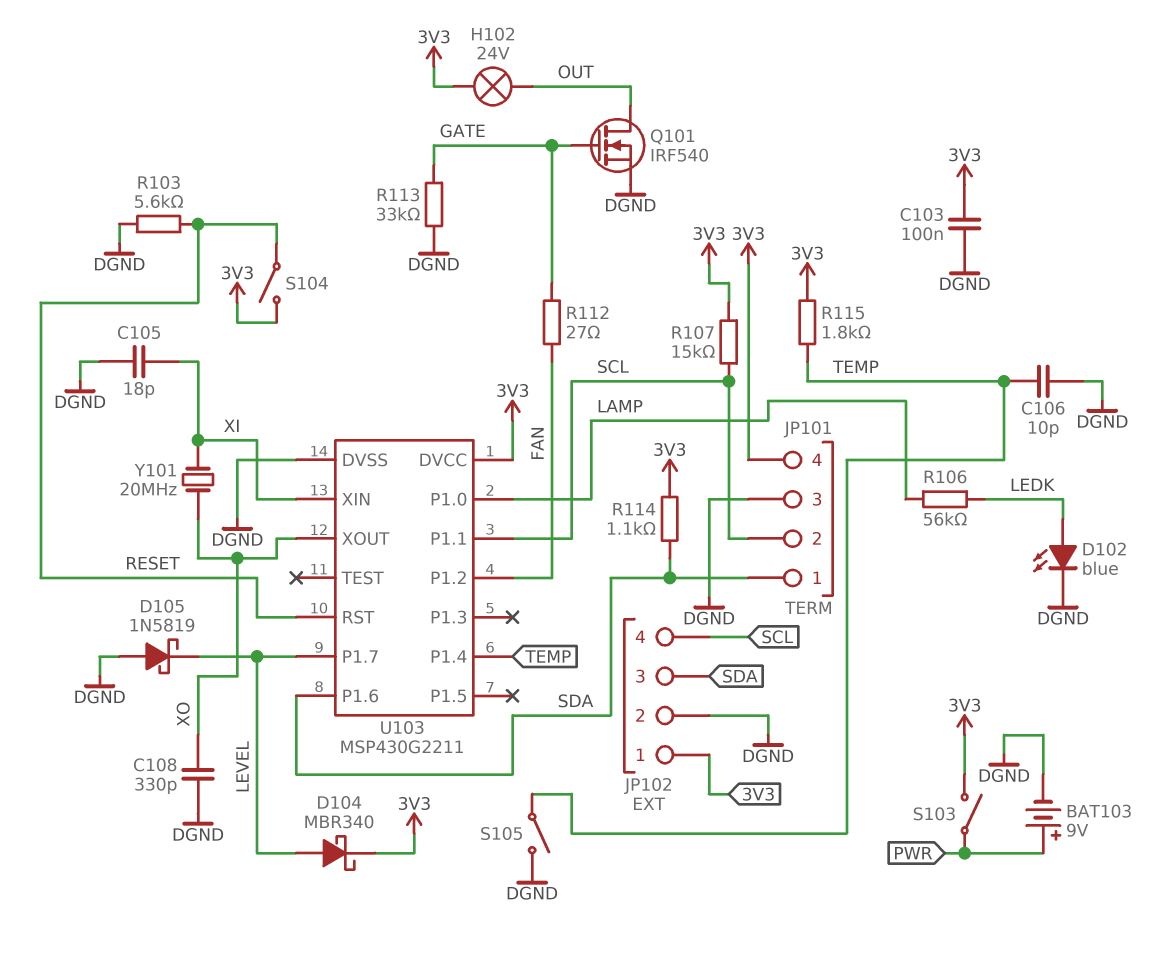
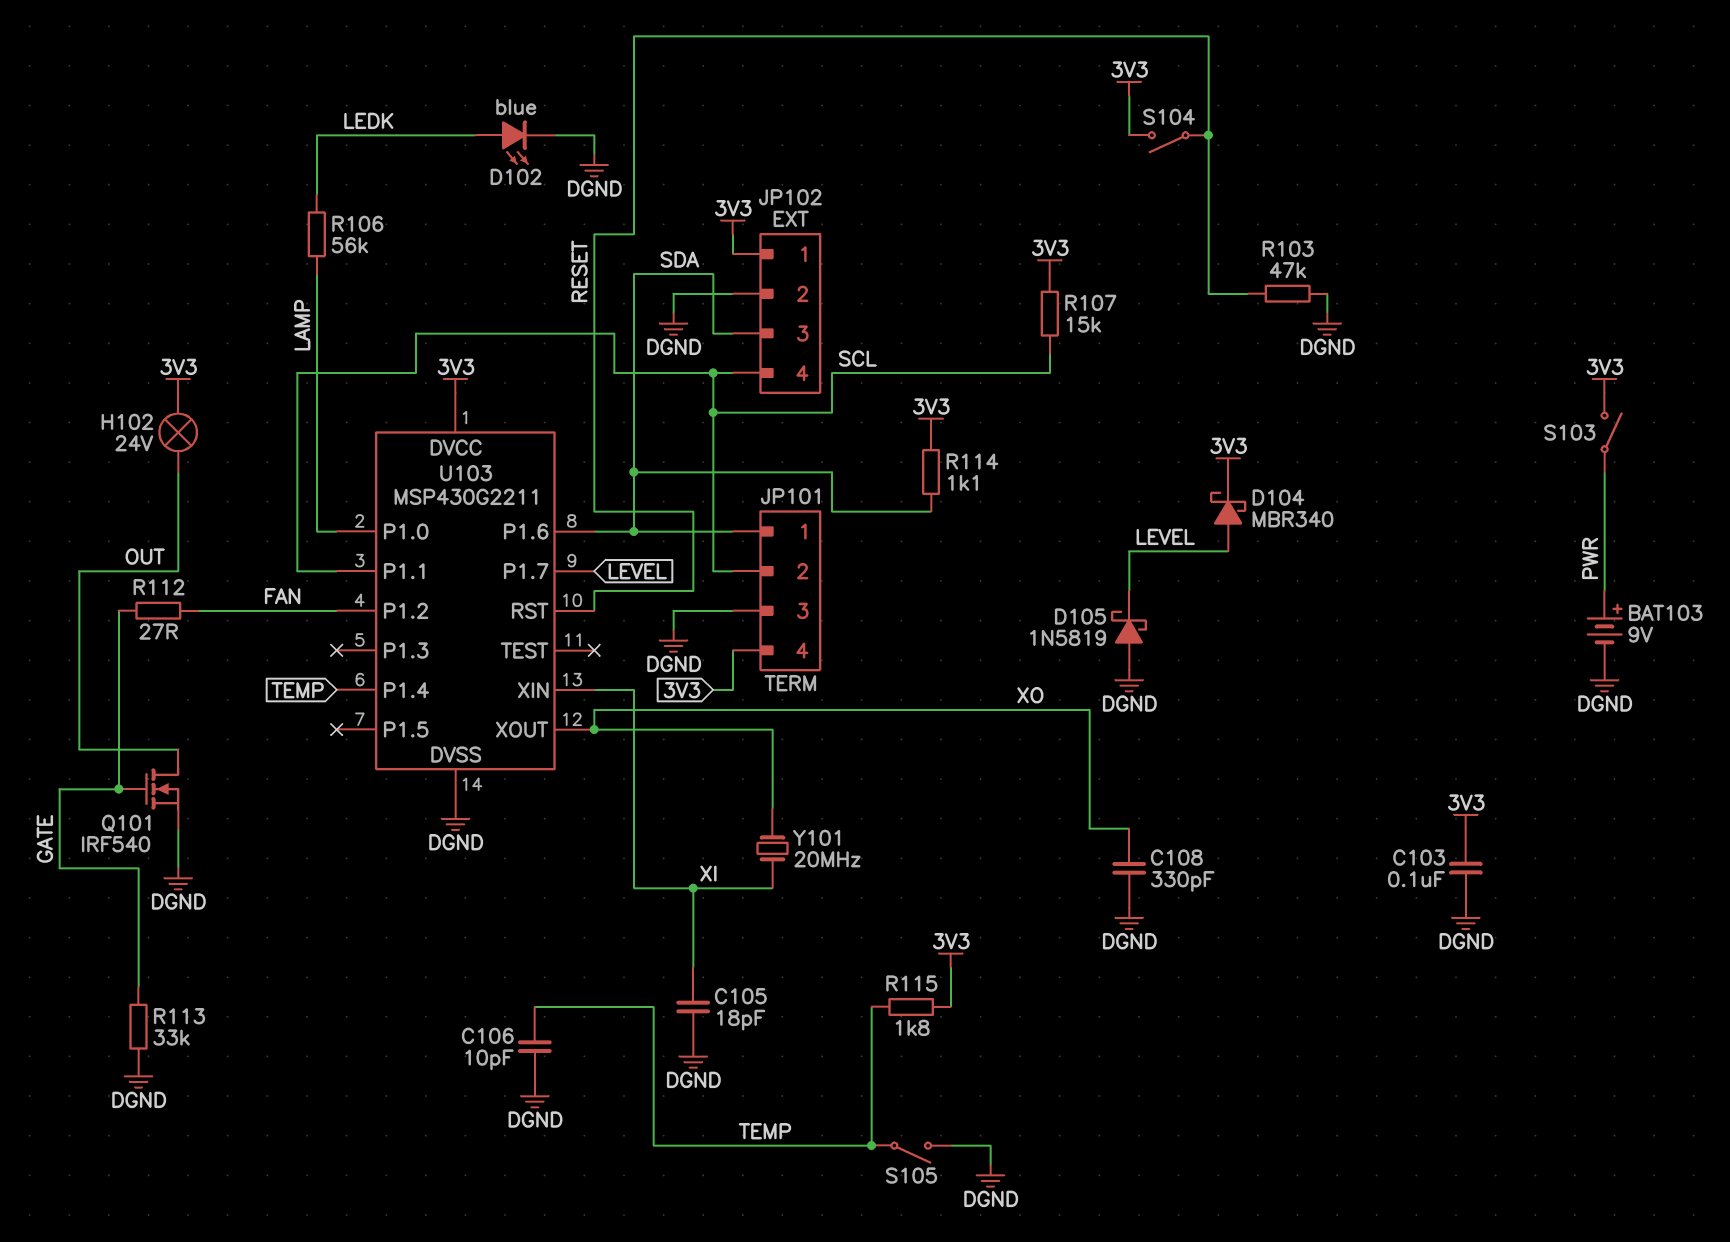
R103: 5.6k (DGND, RESET) -> 47k (DGND, RESET)

